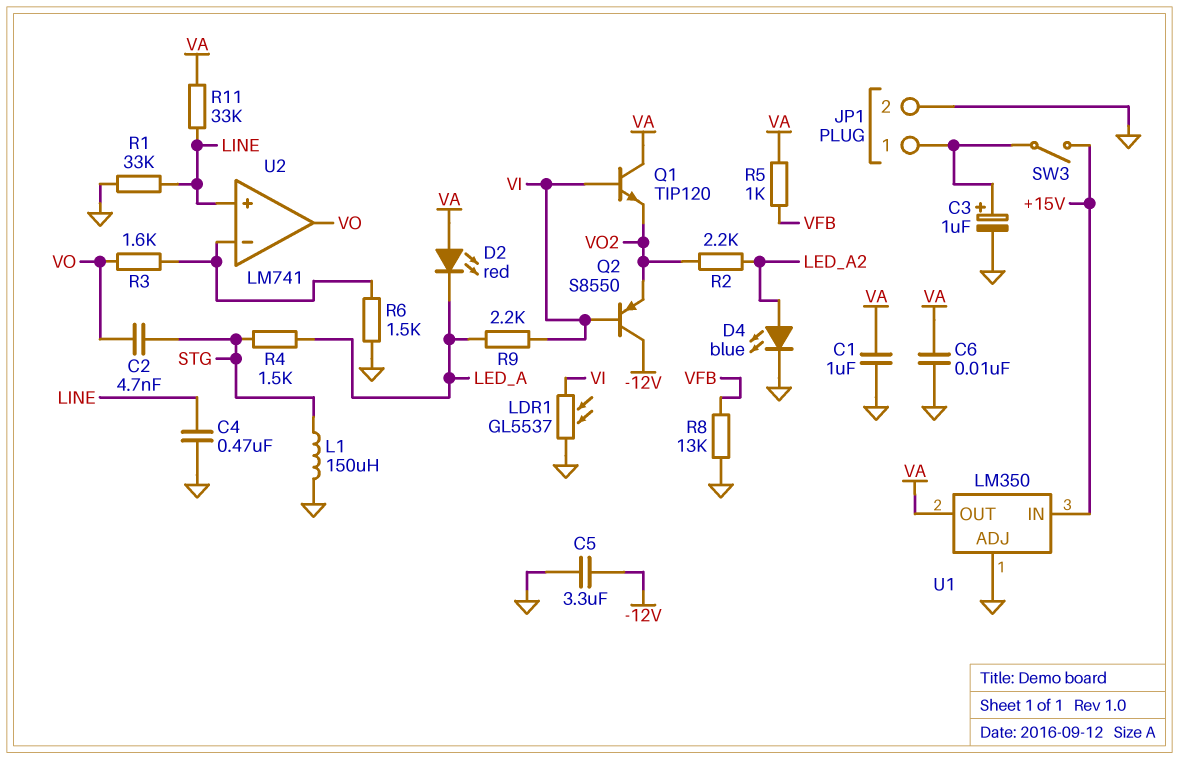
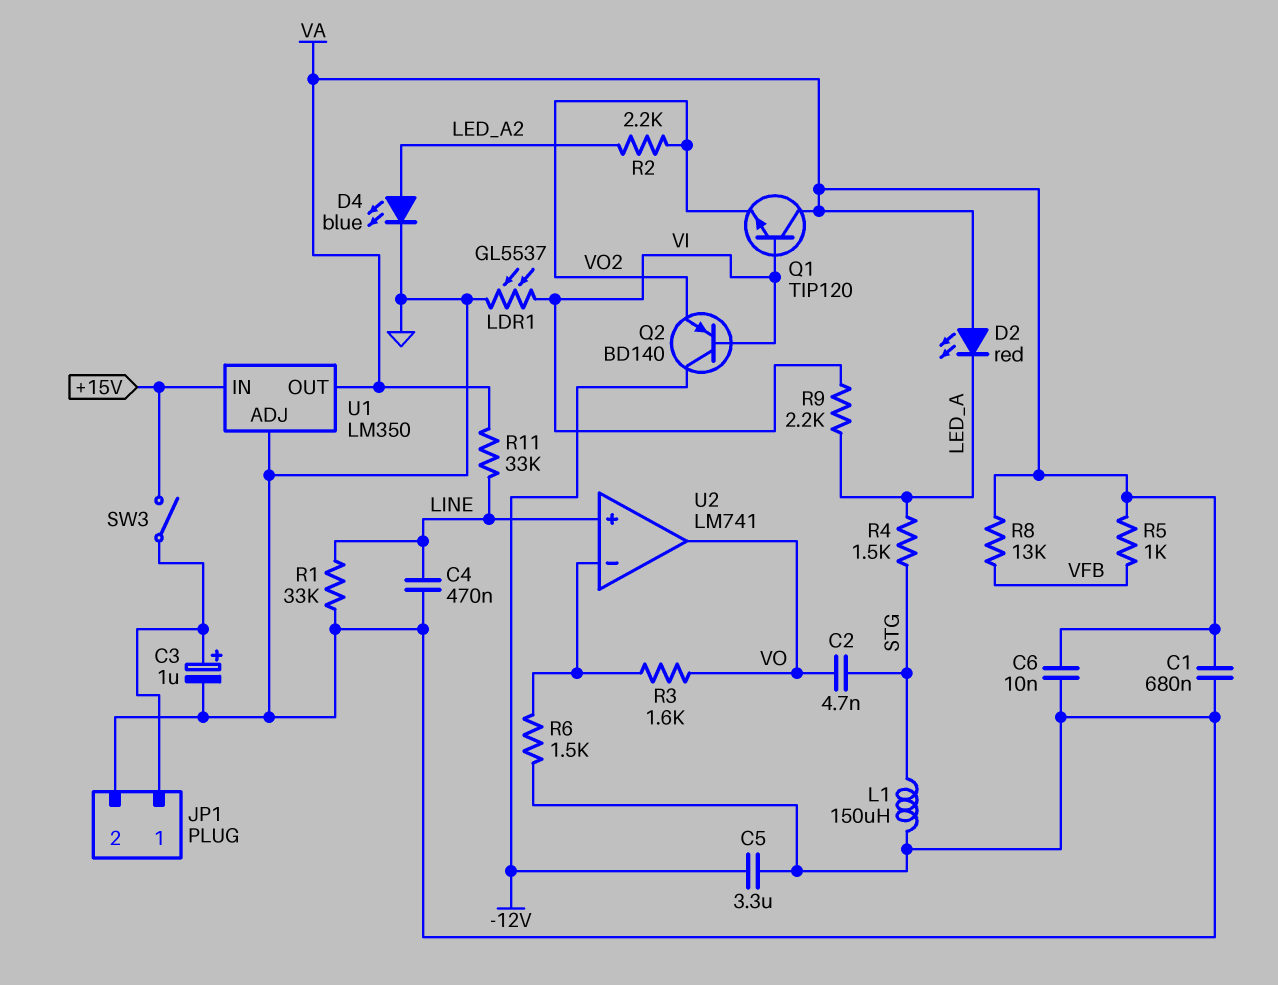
C1: 1uF (GND, VA) -> 680nF (GND, VA)
Q2: PNP S8550 (B VI, C -12V, E VO2) -> PNP BD140 (B VI, C -12V, E VO2)
R8: 13k (GND, VFB) -> 13k (VA, VFB)

